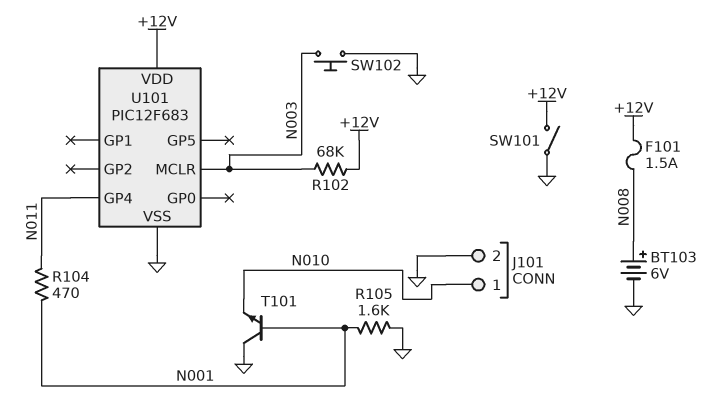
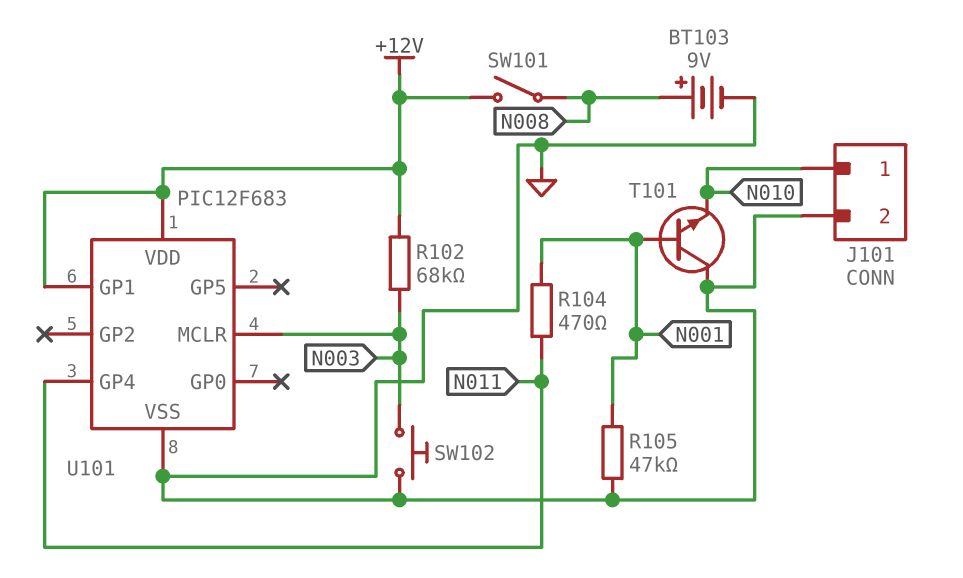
BT103: 6V (plus N008, minus GND) -> 9V (plus N008, minus GND)
F101: 1.5A (+12V, N008) -> none
R105: 1.6k (GND, N001) -> 47k (GND, N001)
SW101: switch (+12V, GND) -> switch (+12V, N008)
U101 pin GP1: none -> +12V

